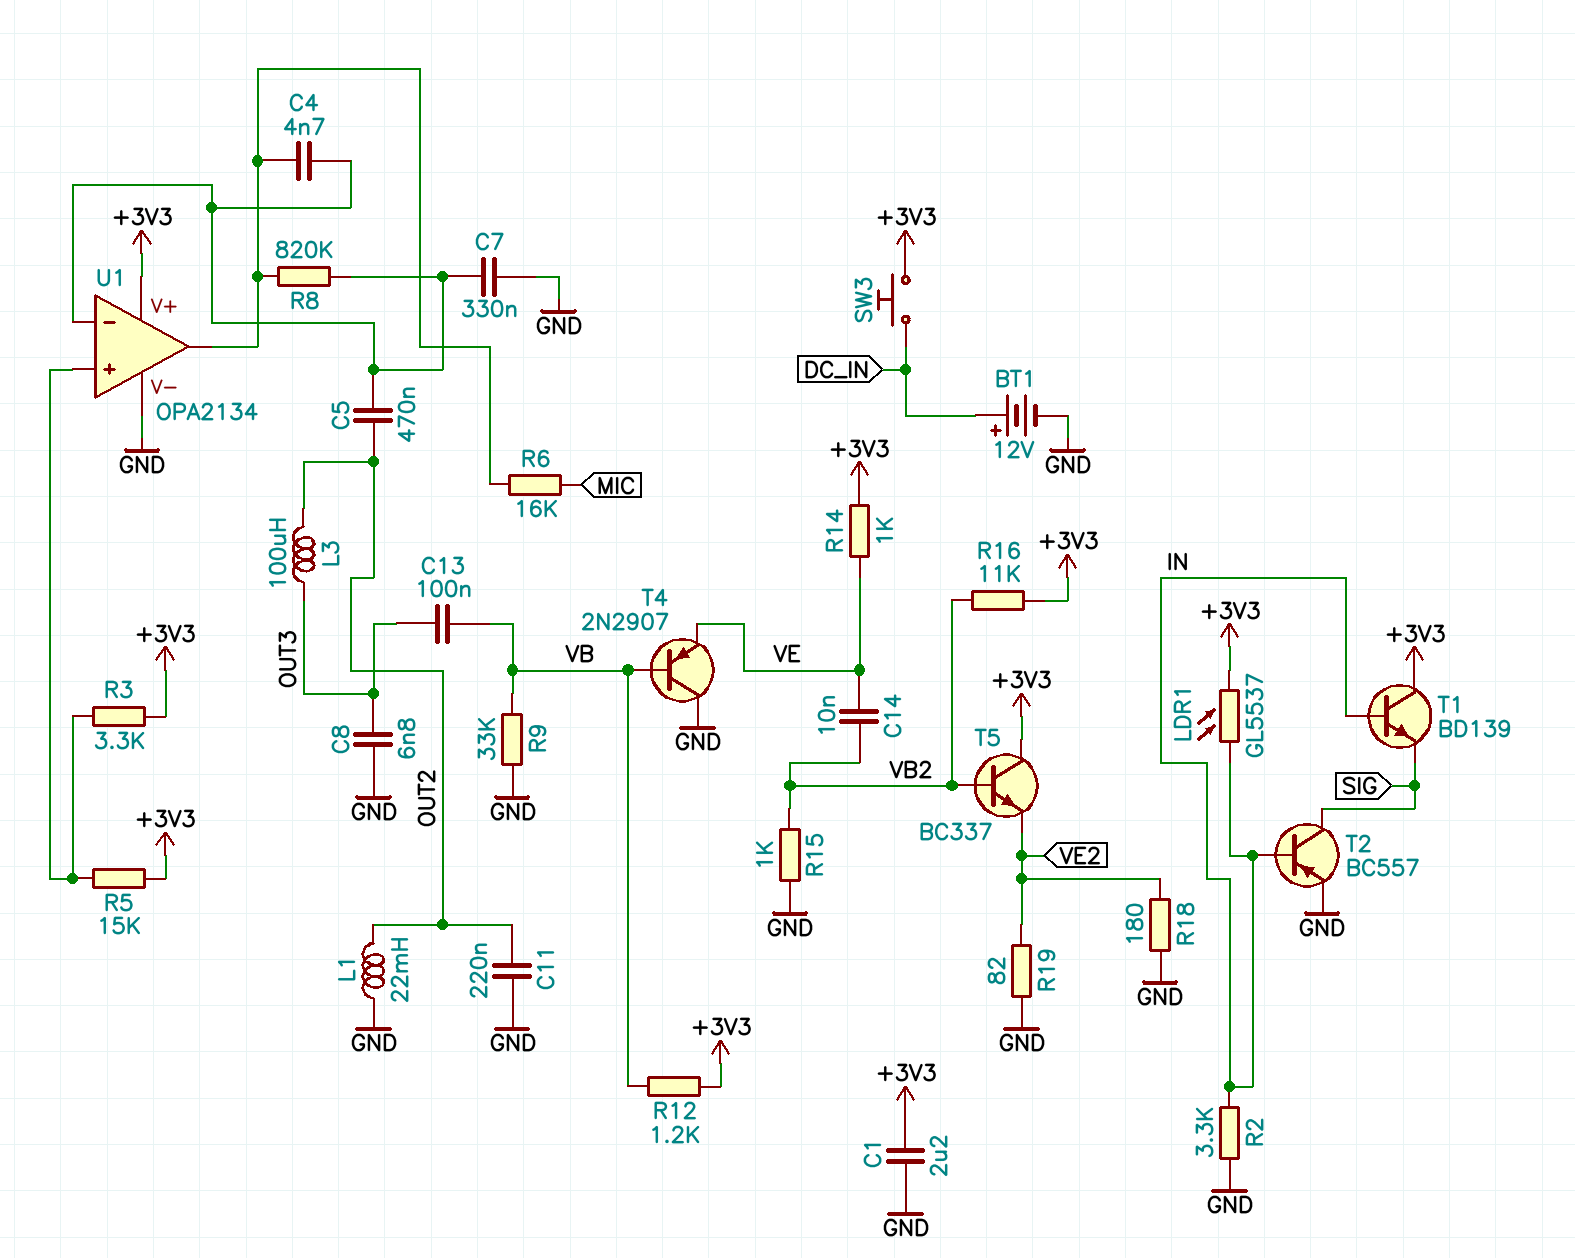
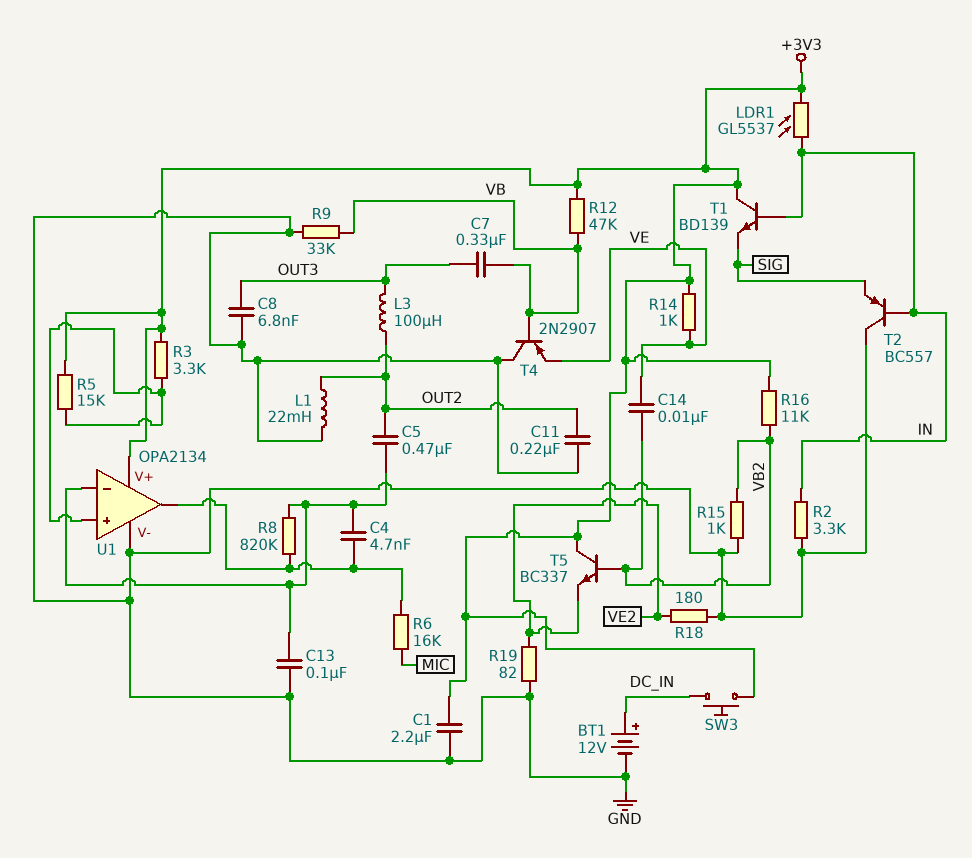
C7: 330nF (GND, U1/in-) -> 330nF (OUT3, VB)
C13: 100nF (OUT3, VB) -> 100nF (GND, U1/in-)
R12: 1.2k (+3V3, VB) -> 47k (+3V3, VB)
T2: PNP BC557 (B IN, C SIG, E GND) -> PNP BC557 (B IN, C GND, E SIG)

